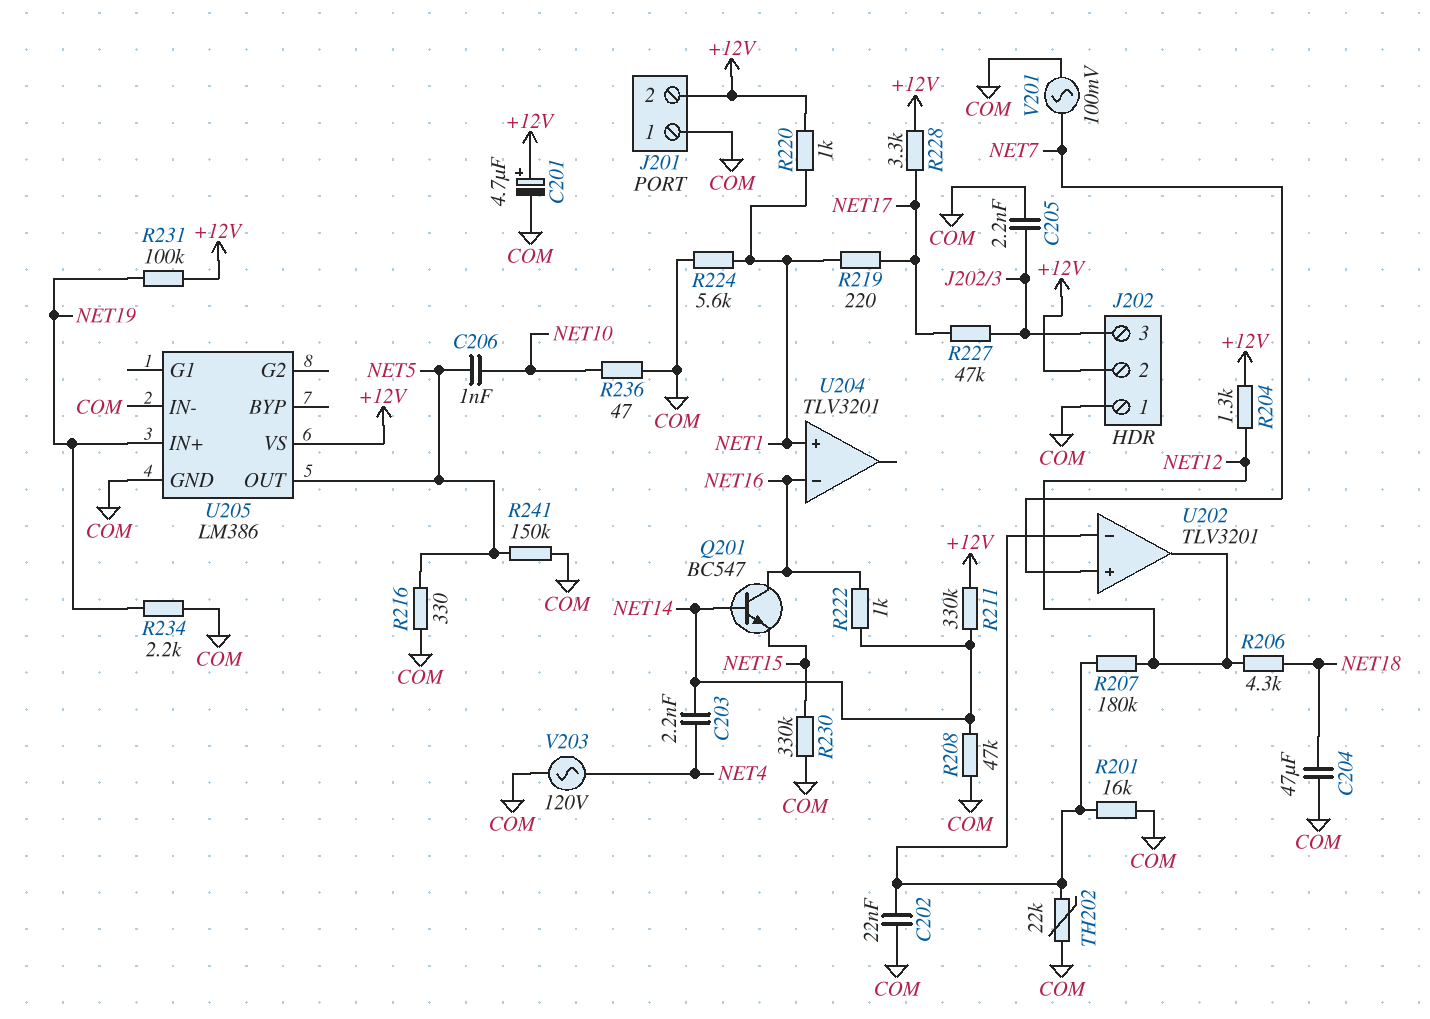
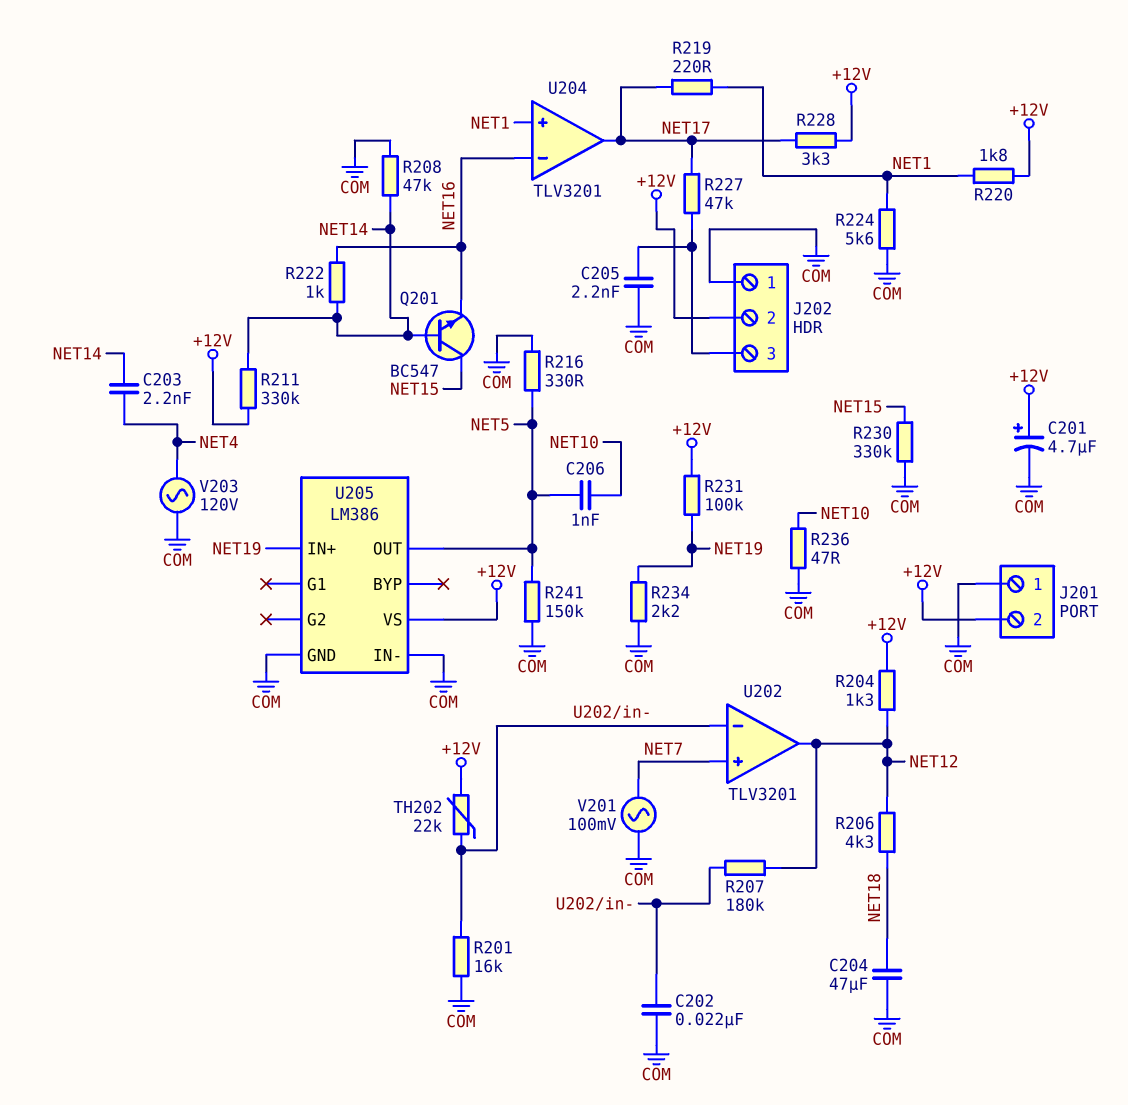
Q201: NPN BC547 (B NET14, C NET16, E NET15) -> NPN BC547 (B NET14, C NET15, E NET16)
R220: 1k (+12V, NET1) -> 1.8k (+12V, NET1)
TH202: 22k (COM, U202/in-) -> 22k (+12V, U202/in-)
U204 pin out: none -> NET17

